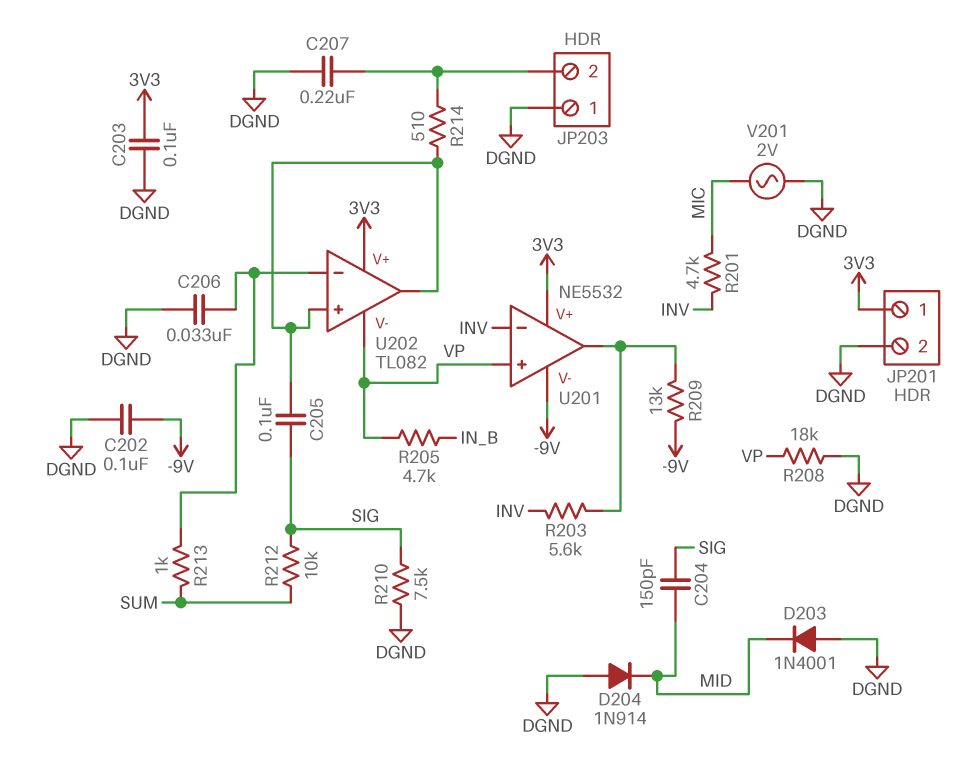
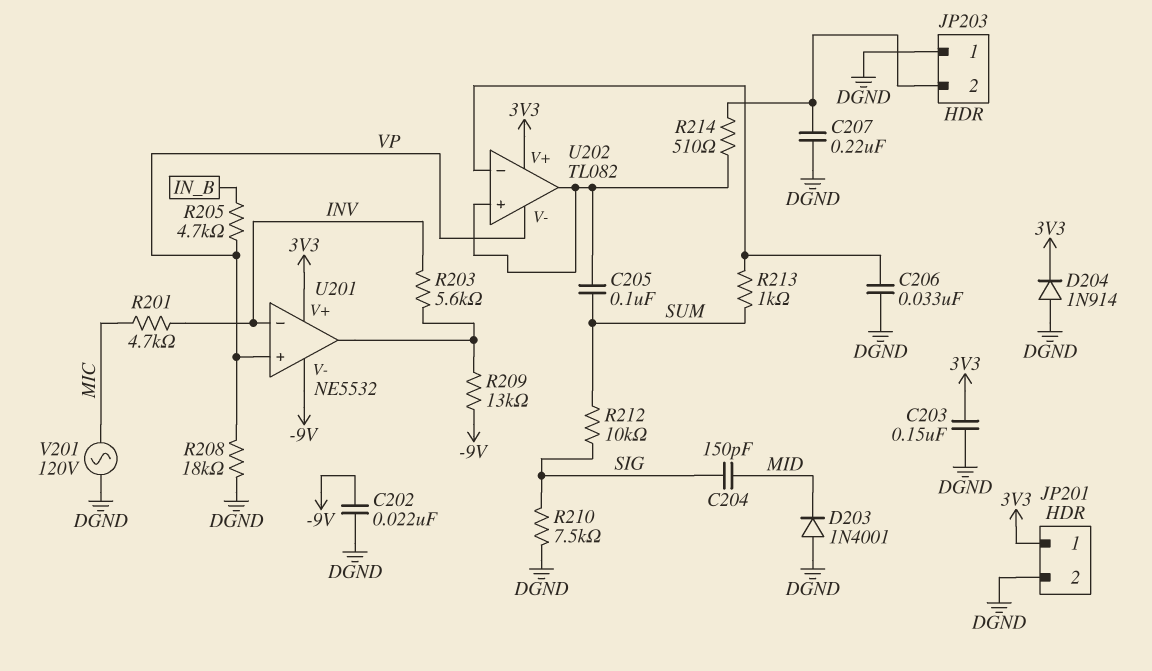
C202: 100nF (-9V, DGND) -> 22nF (-9V, DGND)
C203: 100nF (3V3, DGND) -> 150nF (3V3, DGND)
C205: 100nF (SIG, U202/in+) -> 100nF (SUM, U202/in+)
D204: diode 1N914 (A DGND, K MID) -> diode 1N914 (A DGND, K 3V3)
V201: AC 2V (DGND, MIC) -> AC 120V (DGND, MIC)

